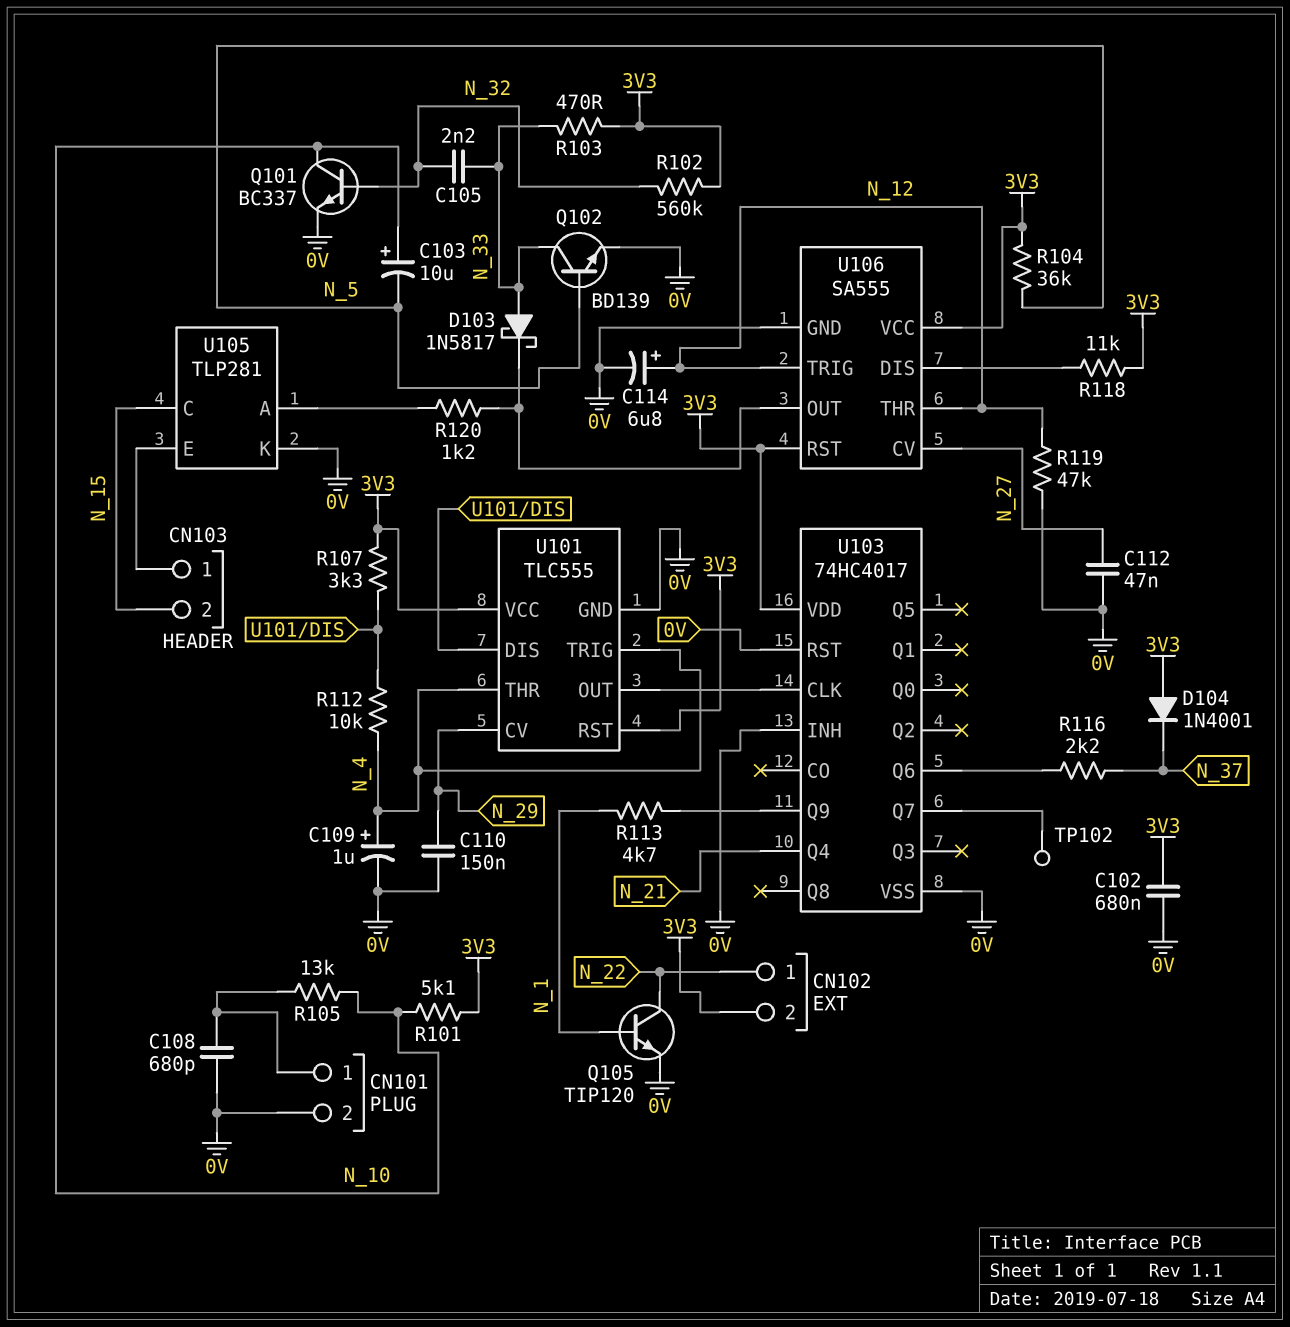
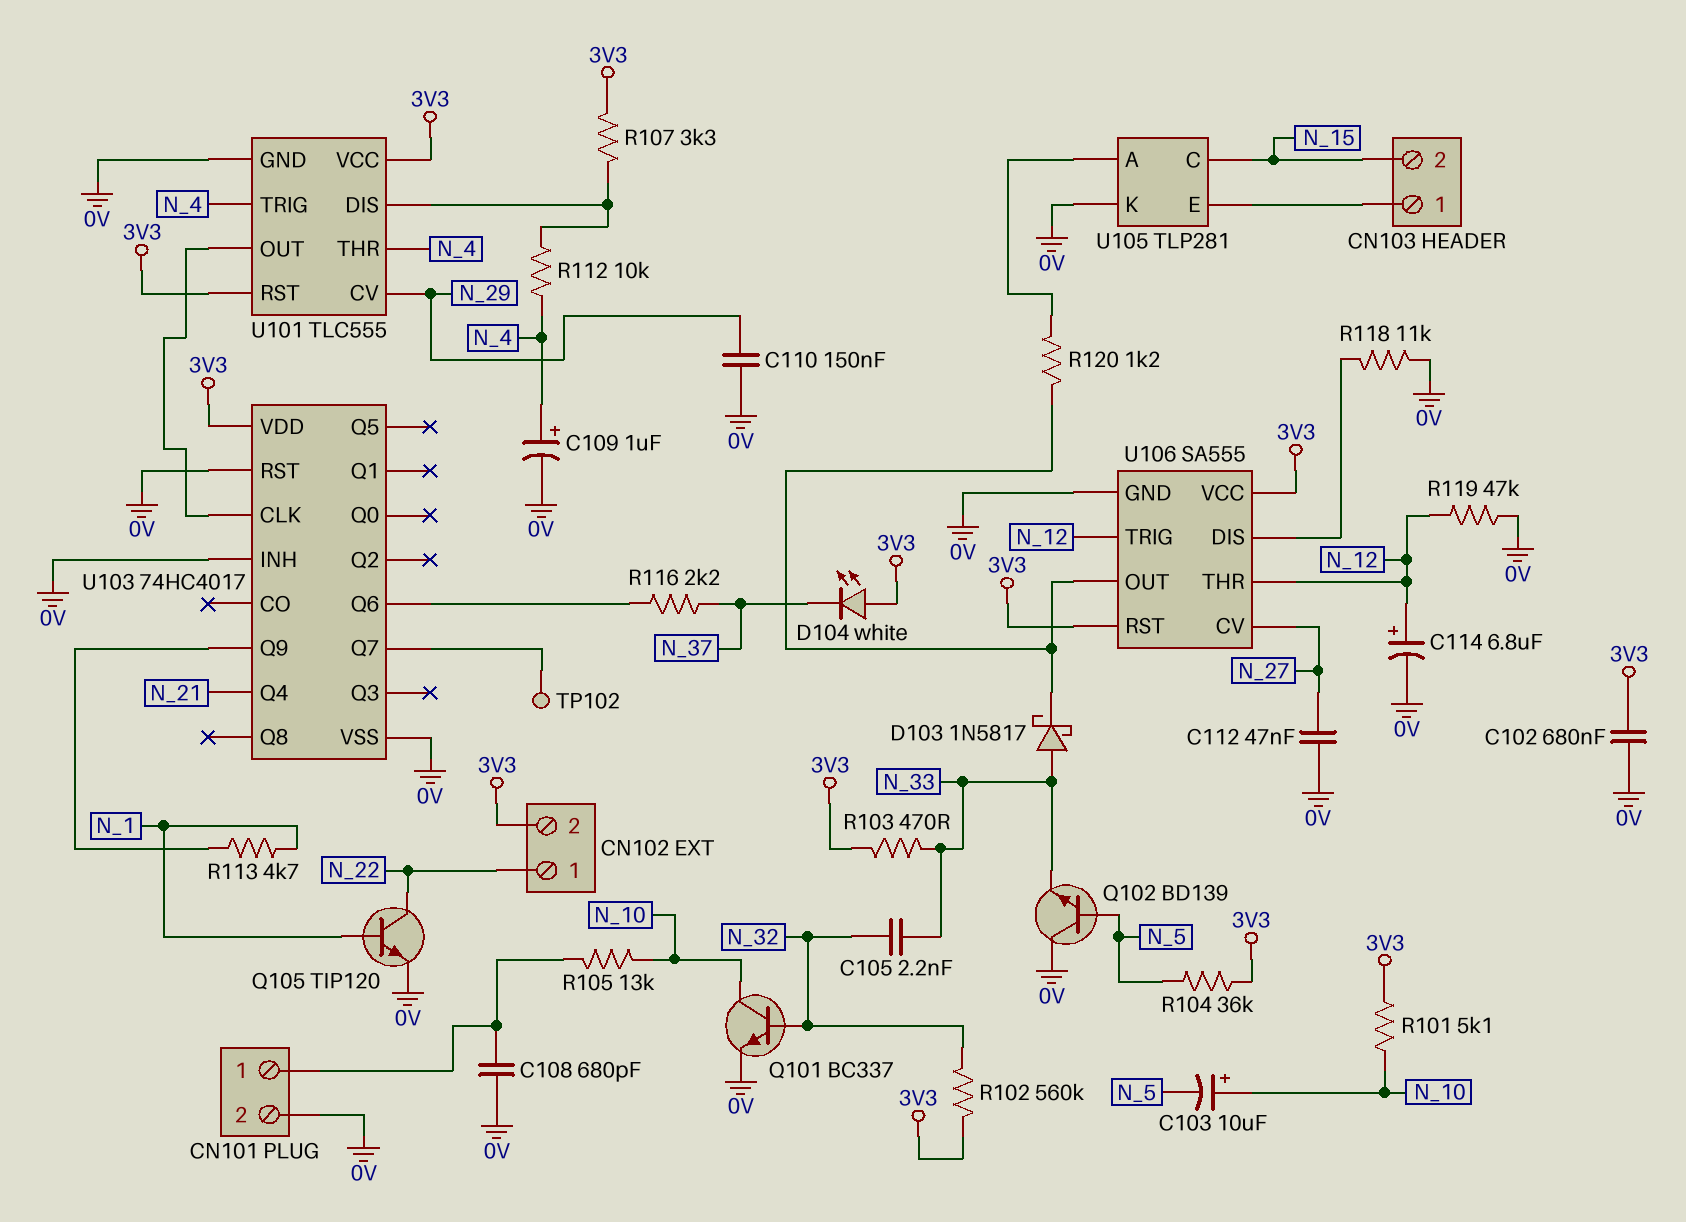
D104: diode 1N4001 (A 3V3, K N_37) -> LED white (A 3V3, K N_37)
Q102: NPN BD139 (B N_5, C N_33, E 0V) -> NPN BD139 (B N_5, C 0V, E N_33)
R118: 11k (3V3, U106/DIS) -> 11k (0V, U106/DIS)

